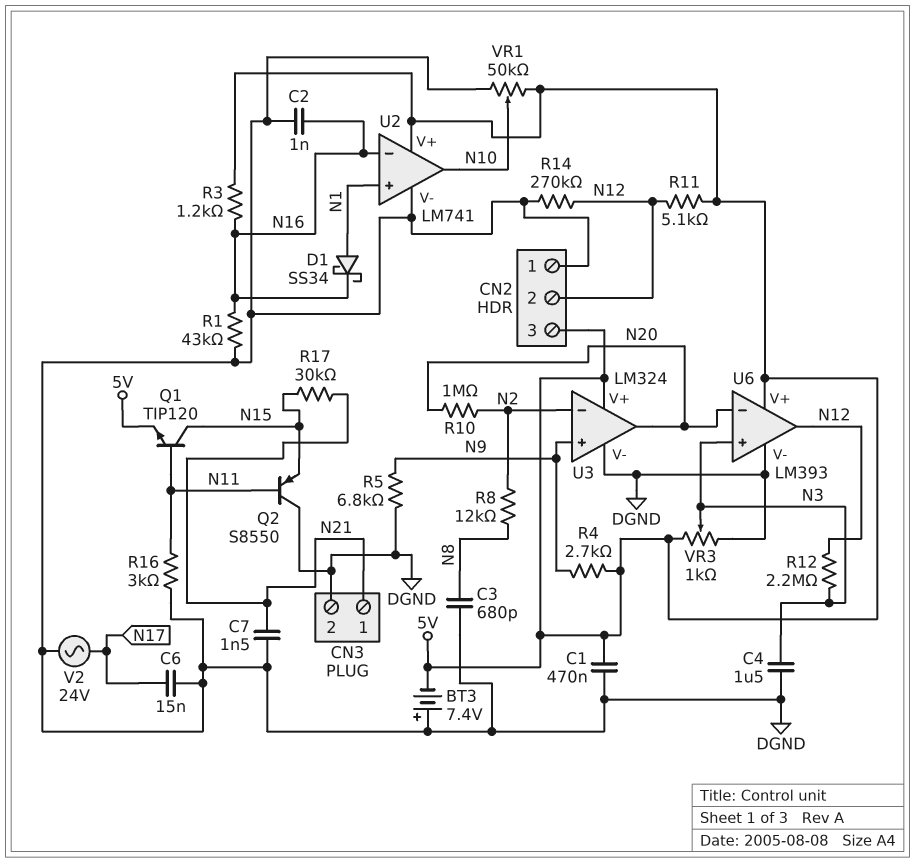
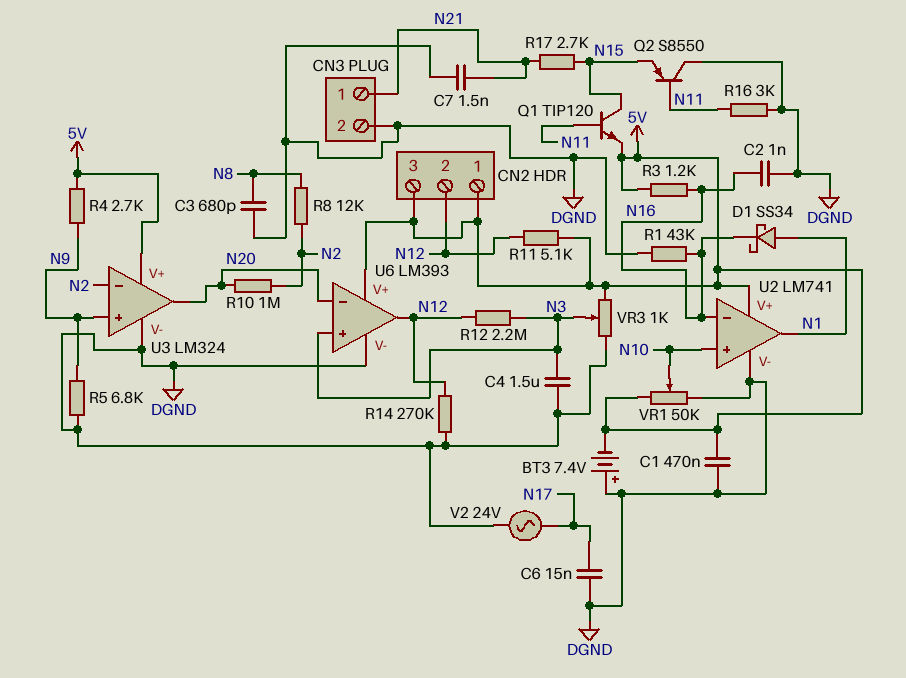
CN2 pin 1: DGND -> 5V
R17: 30k (N15, N21) -> 2.7k (N15, N21)
U2 pin in+: N1 -> N10
U2 pin out: N10 -> N1

